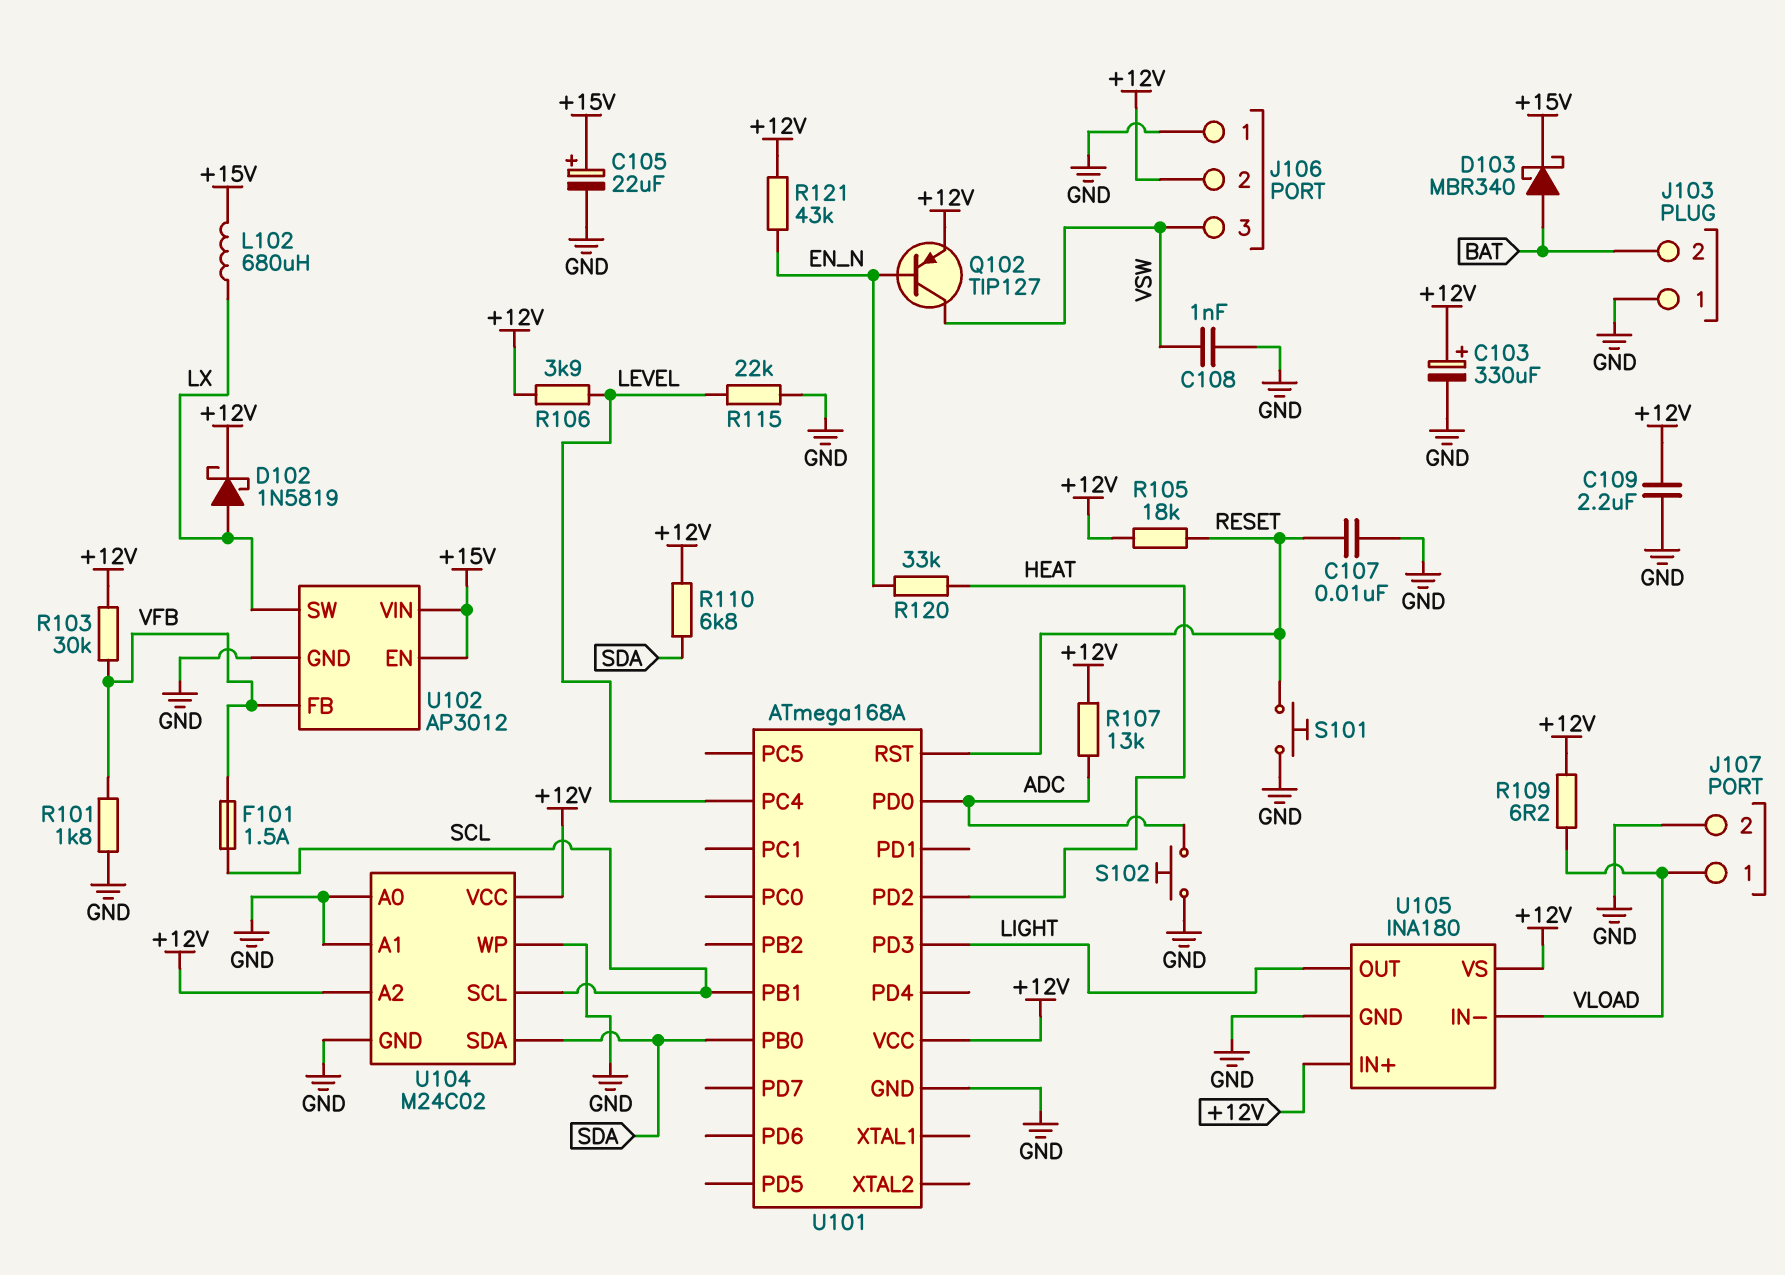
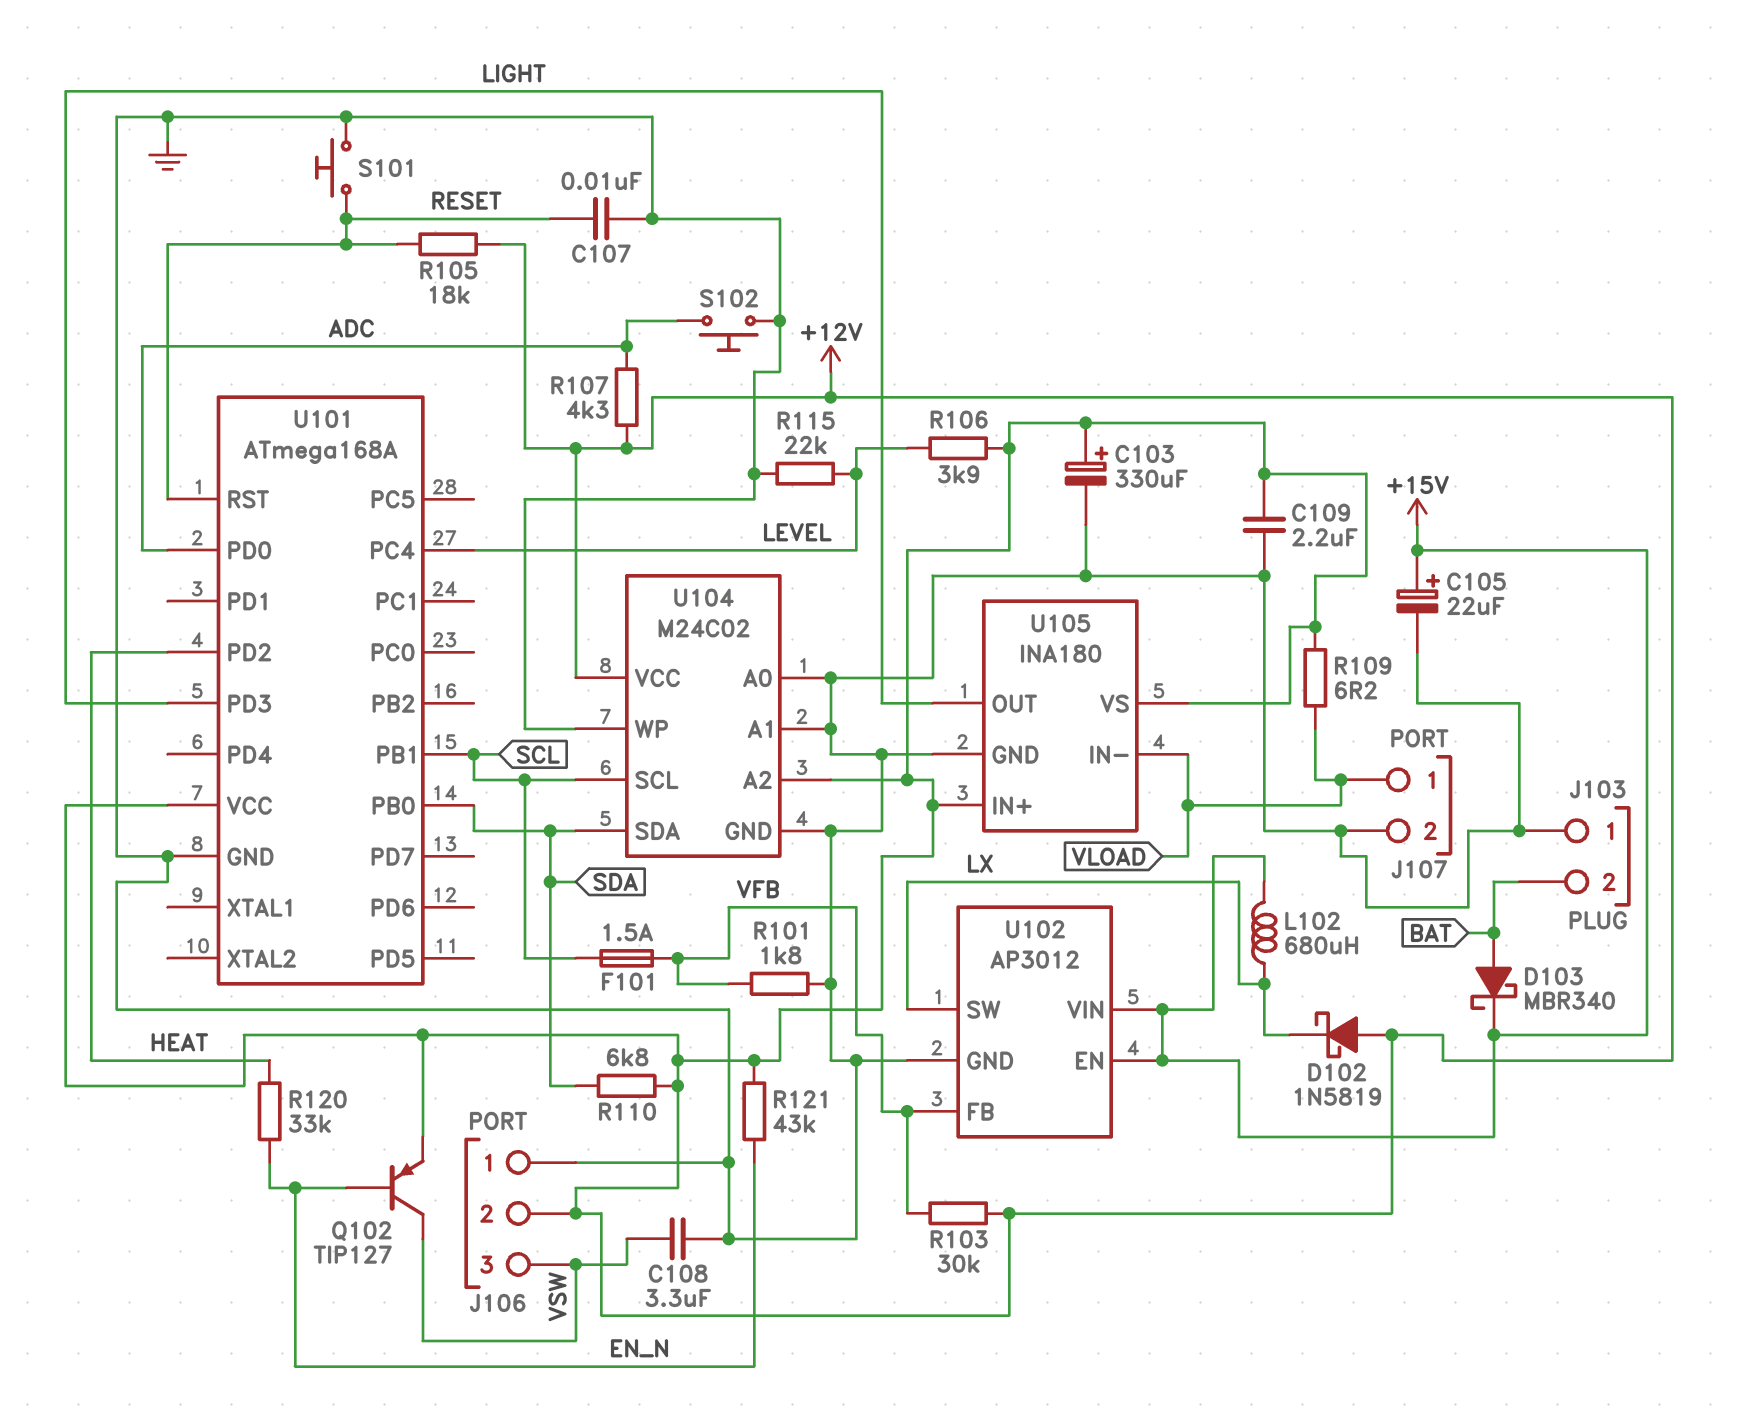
C108: 1nF (GND, VSW) -> 3.3uF (GND, VSW)
D102: schottky 1N5819 (A LX, K +12V) -> schottky 1N5819 (A +12V, K LX)
R107: 13k (+12V, ADC) -> 4.3k (+12V, ADC)

